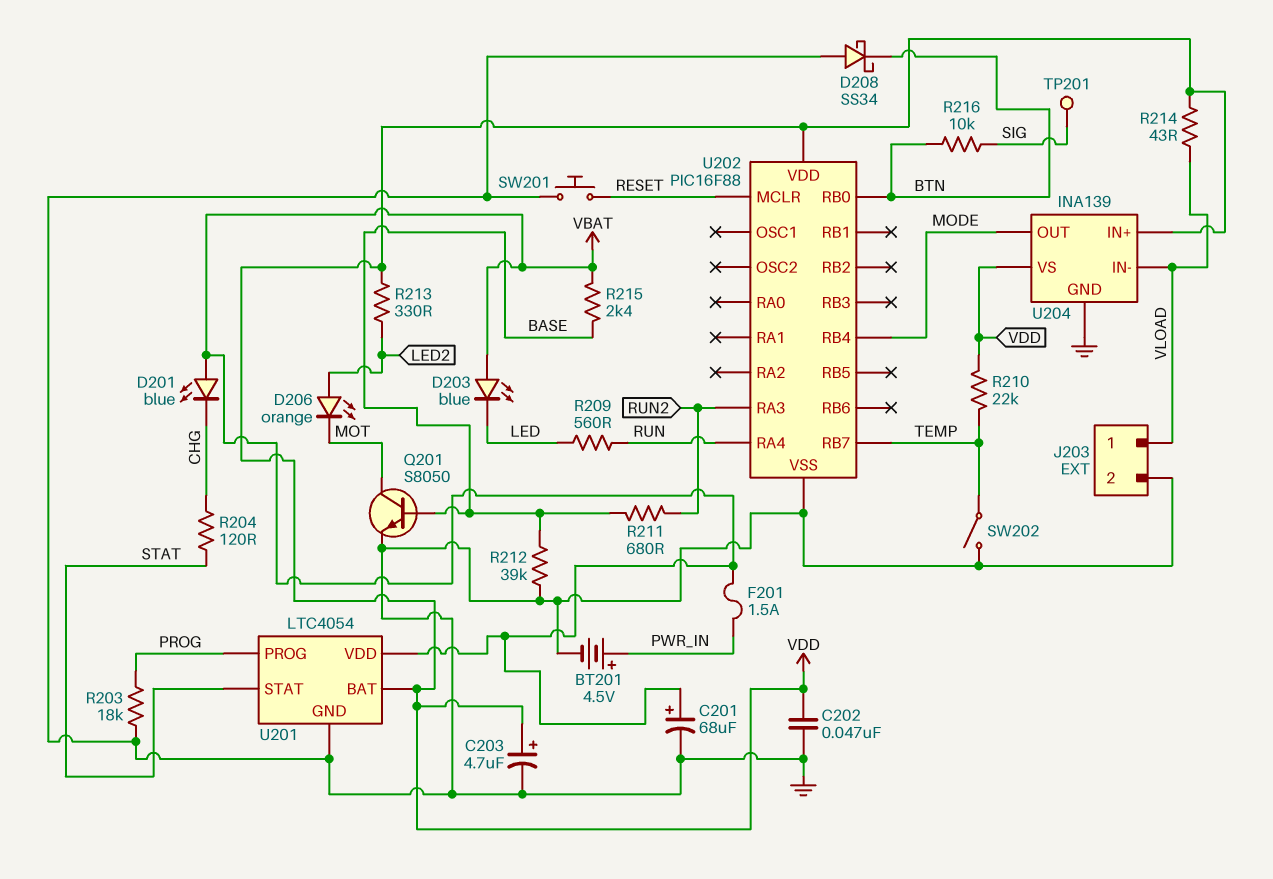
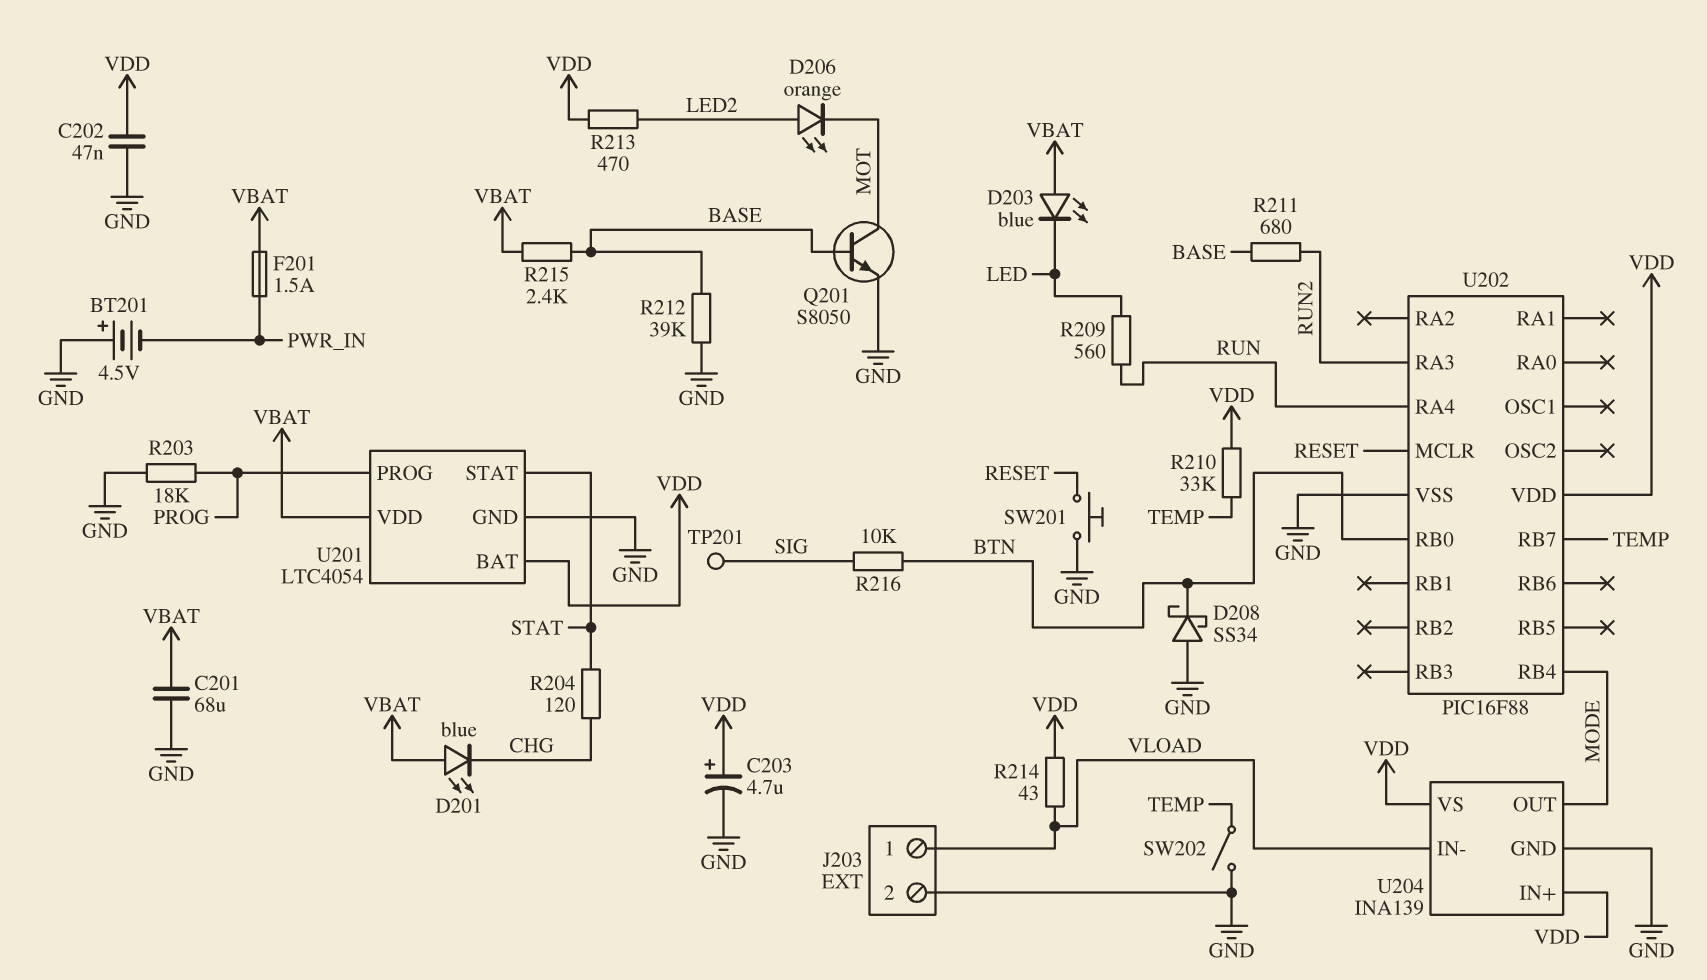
BT201: 4.5V (plus PWR_IN, minus GND) -> 4.5V (plus GND, minus PWR_IN)
C201: 68uF (plus VBAT, minus GND) -> 68uF (GND, VBAT)
R210: 22k (TEMP, VDD) -> 33k (TEMP, VDD)
R213: 330 (LED2, VDD) -> 470 (LED2, VDD)

